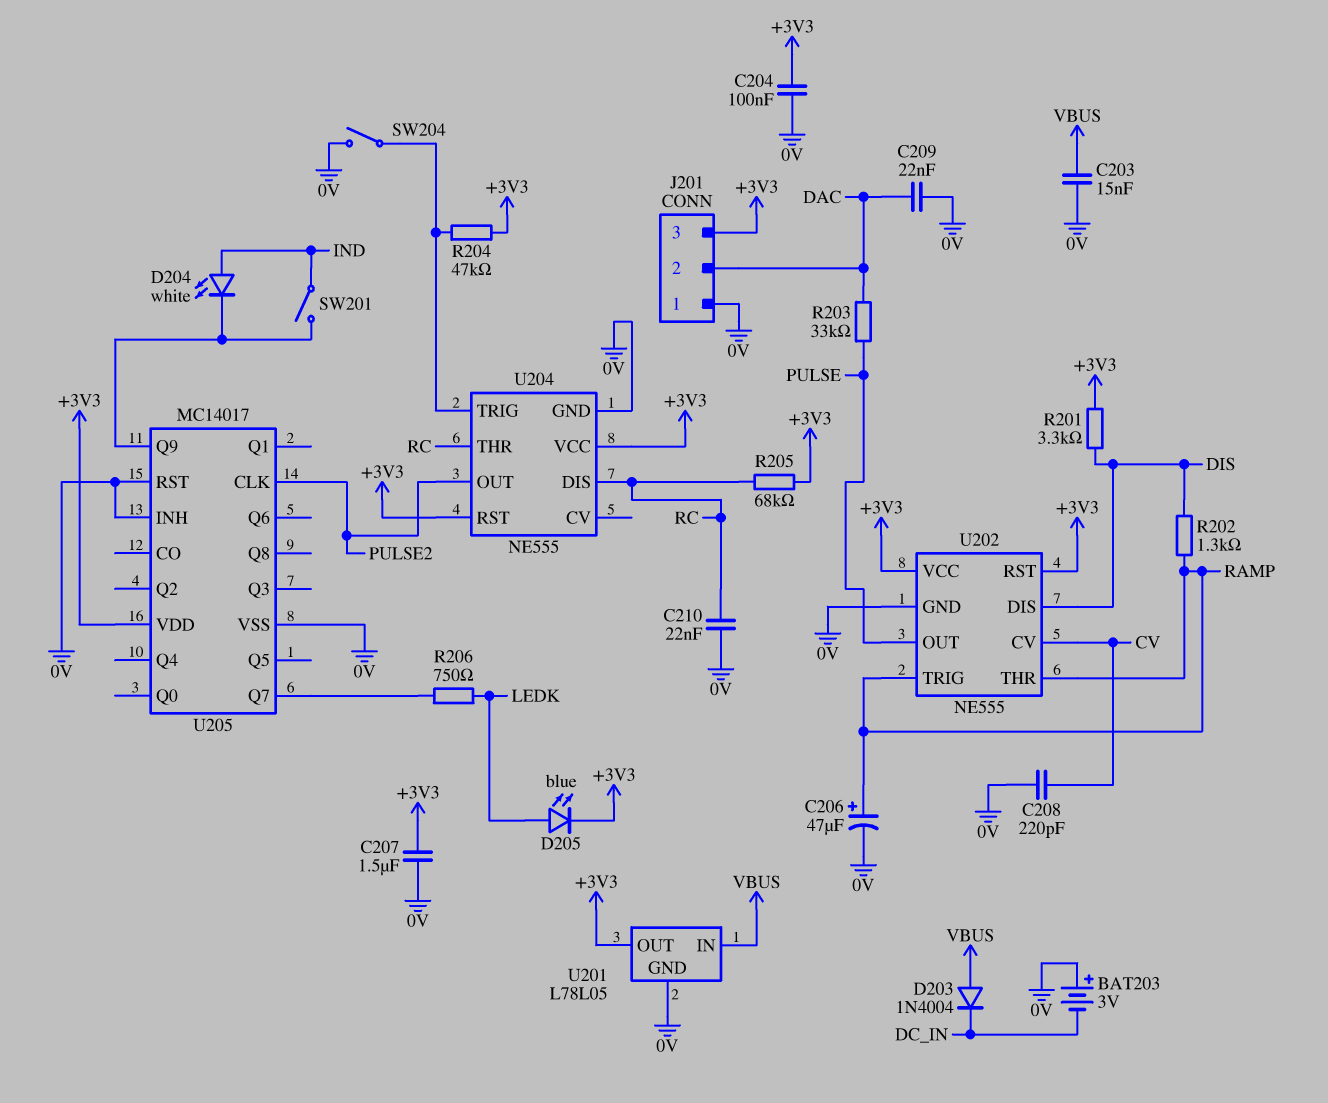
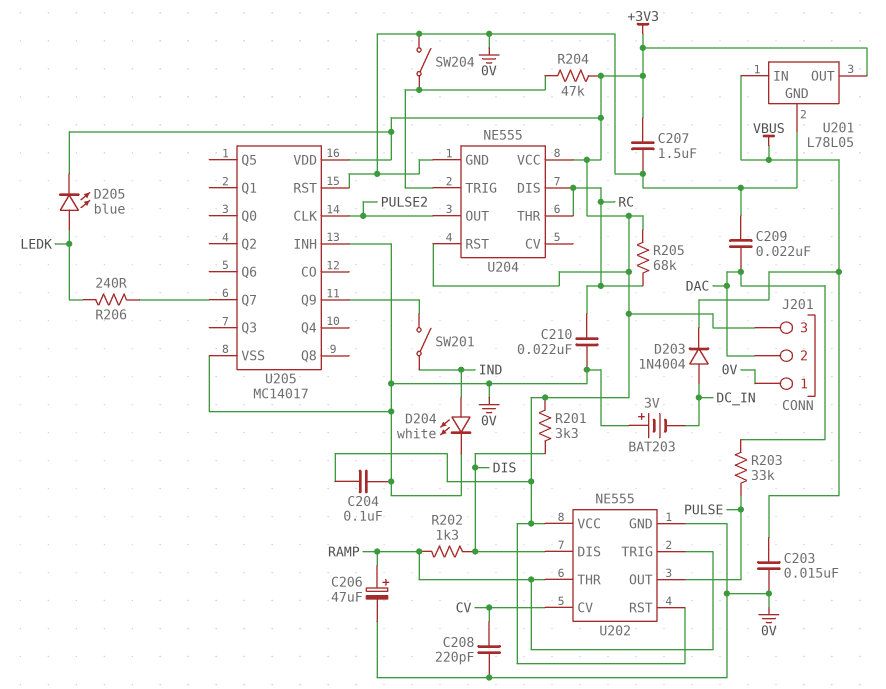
D203: diode 1N4004 (A VBUS, K DC_IN) -> diode 1N4004 (A DC_IN, K VBUS)
D204: LED white (A IND, K U205/Q9) -> LED white (A IND, K 0V)
R206: 750 (LEDK, U205/Q7) -> 240 (LEDK, U205/Q7)

